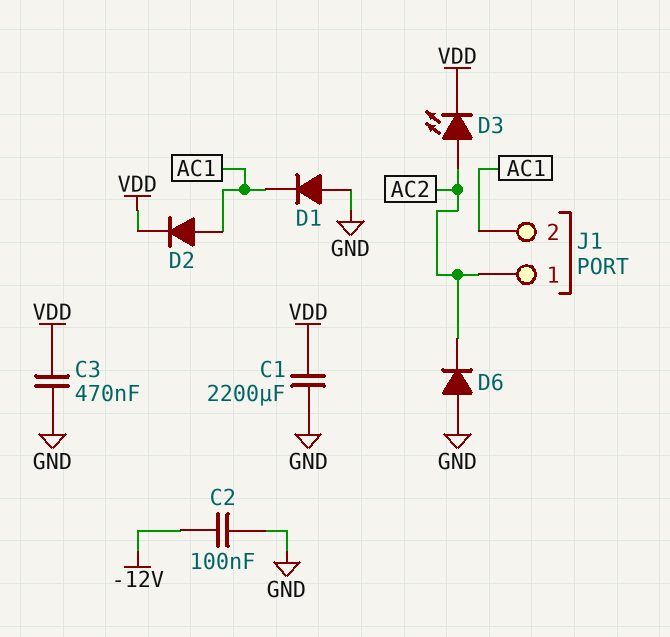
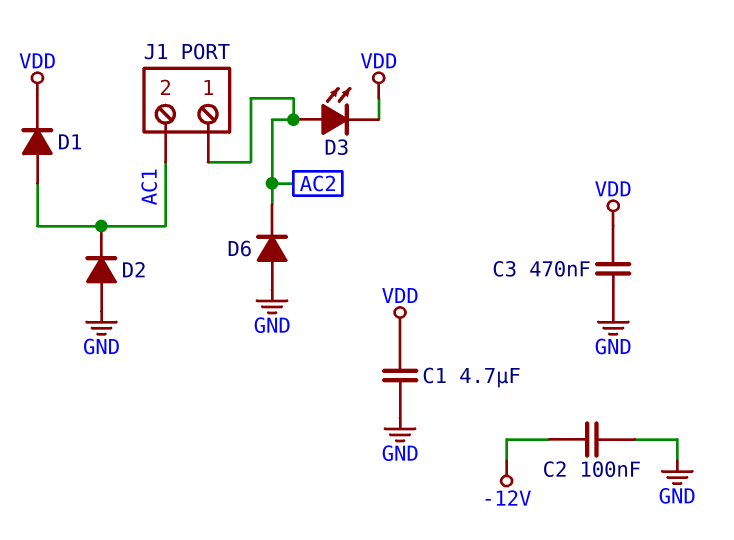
C1: 2200uF (GND, VDD) -> 4.7uF (GND, VDD)
D1: diode (A GND, K AC1) -> diode (A AC1, K VDD)
D2: diode (A AC1, K VDD) -> diode (A GND, K AC1)

